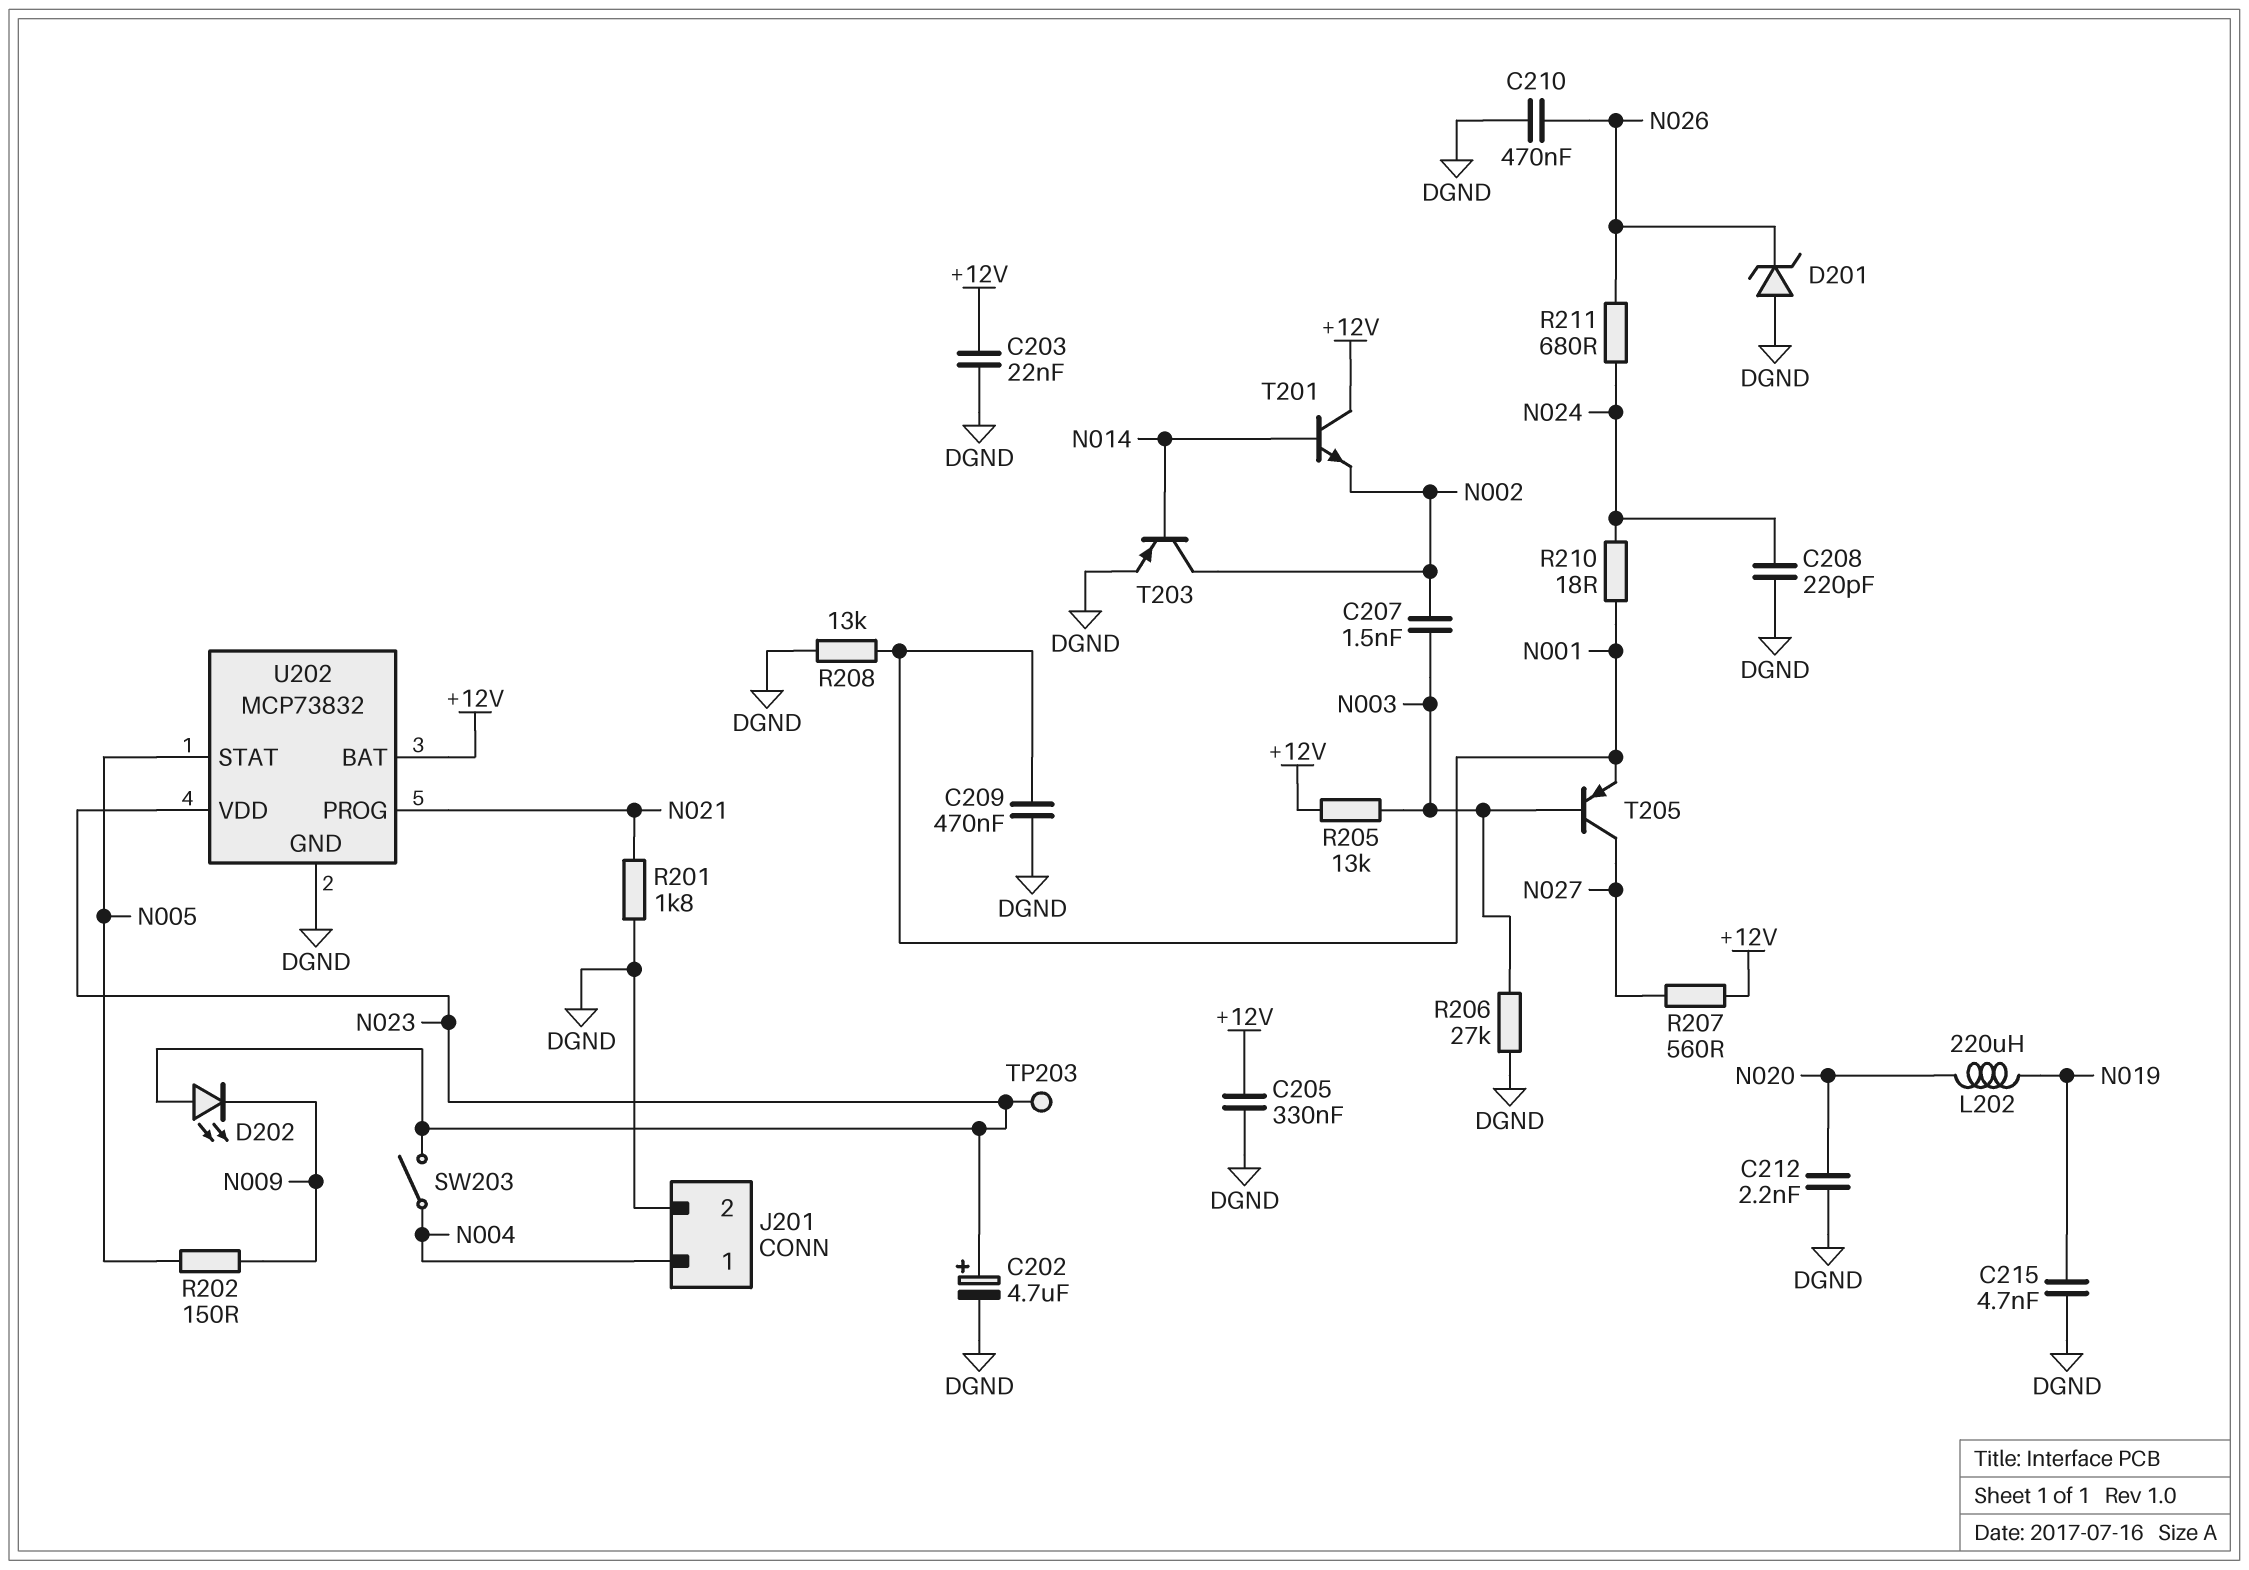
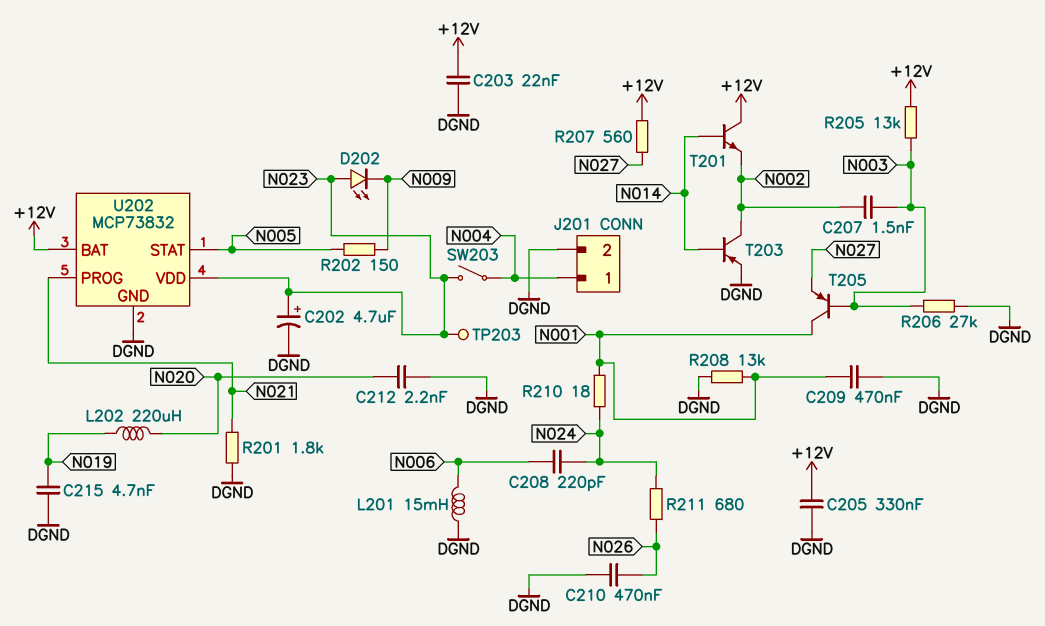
C208: 220pF (DGND, N024) -> 220pF (N006, N024)
D201: zener (A DGND, K N026) -> none
L201: none -> 15mH (DGND, N006)
T205: PNP (B N003, C N027, E N001) -> PNP (B N003, C N001, E N027)

